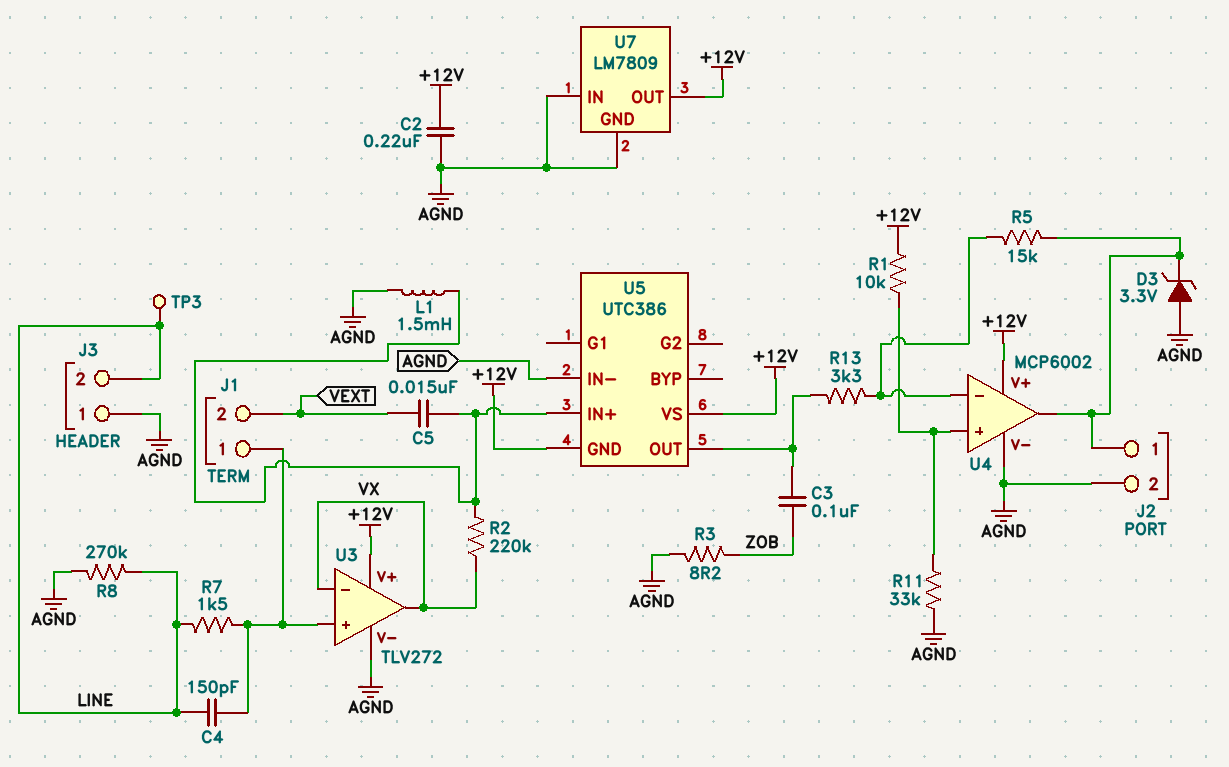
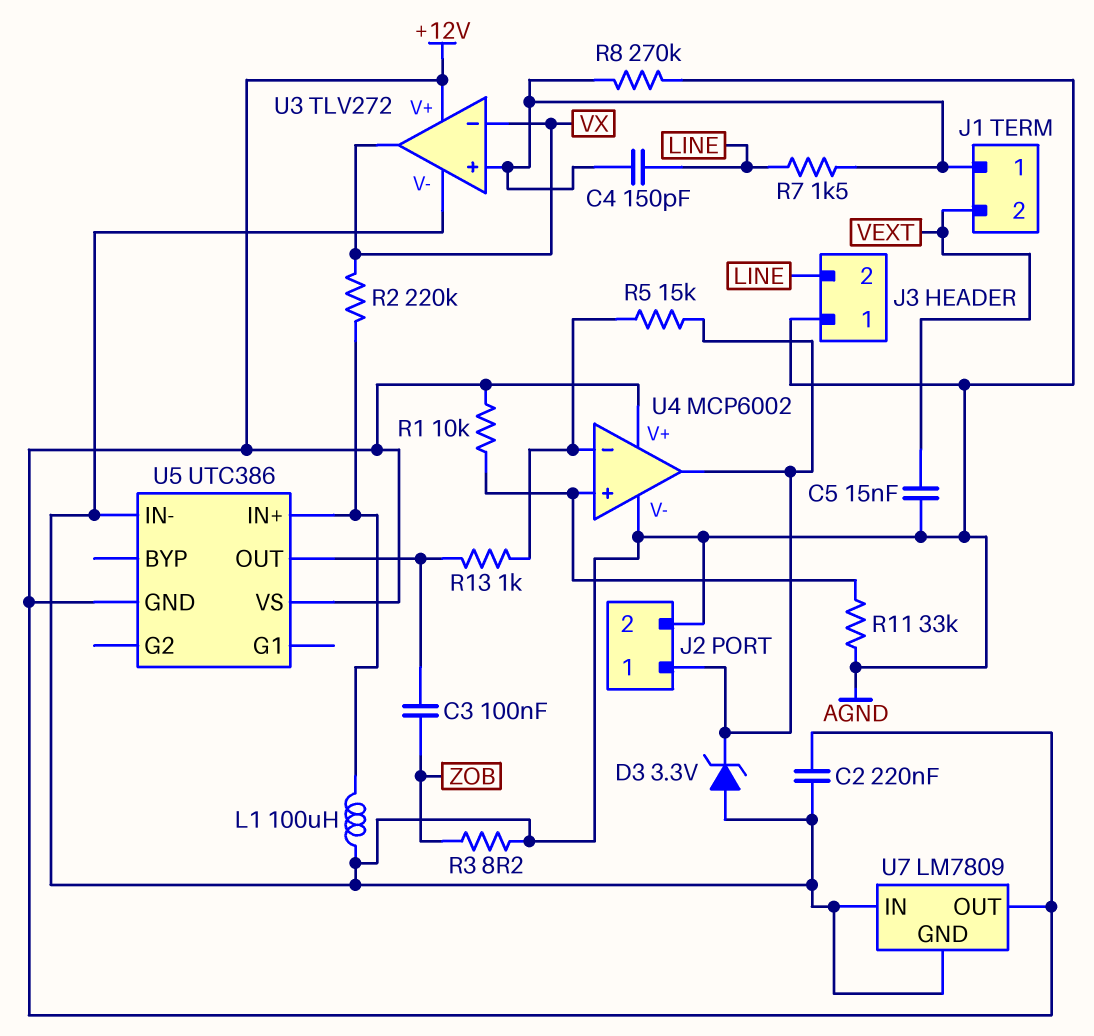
C5: 15nF (U5/IN+, VEXT) -> 15nF (AGND, VEXT)
L1: 1.5mH (AGND, U5/IN+) -> 100uH (AGND, U5/IN+)
R8: 270k (AGND, LINE) -> 270k (AGND, J1/1)
R13: 3.3k (U4/in-, U5/OUT) -> 1k (U4/in-, U5/OUT)
TP3: test point (LINE) -> none

